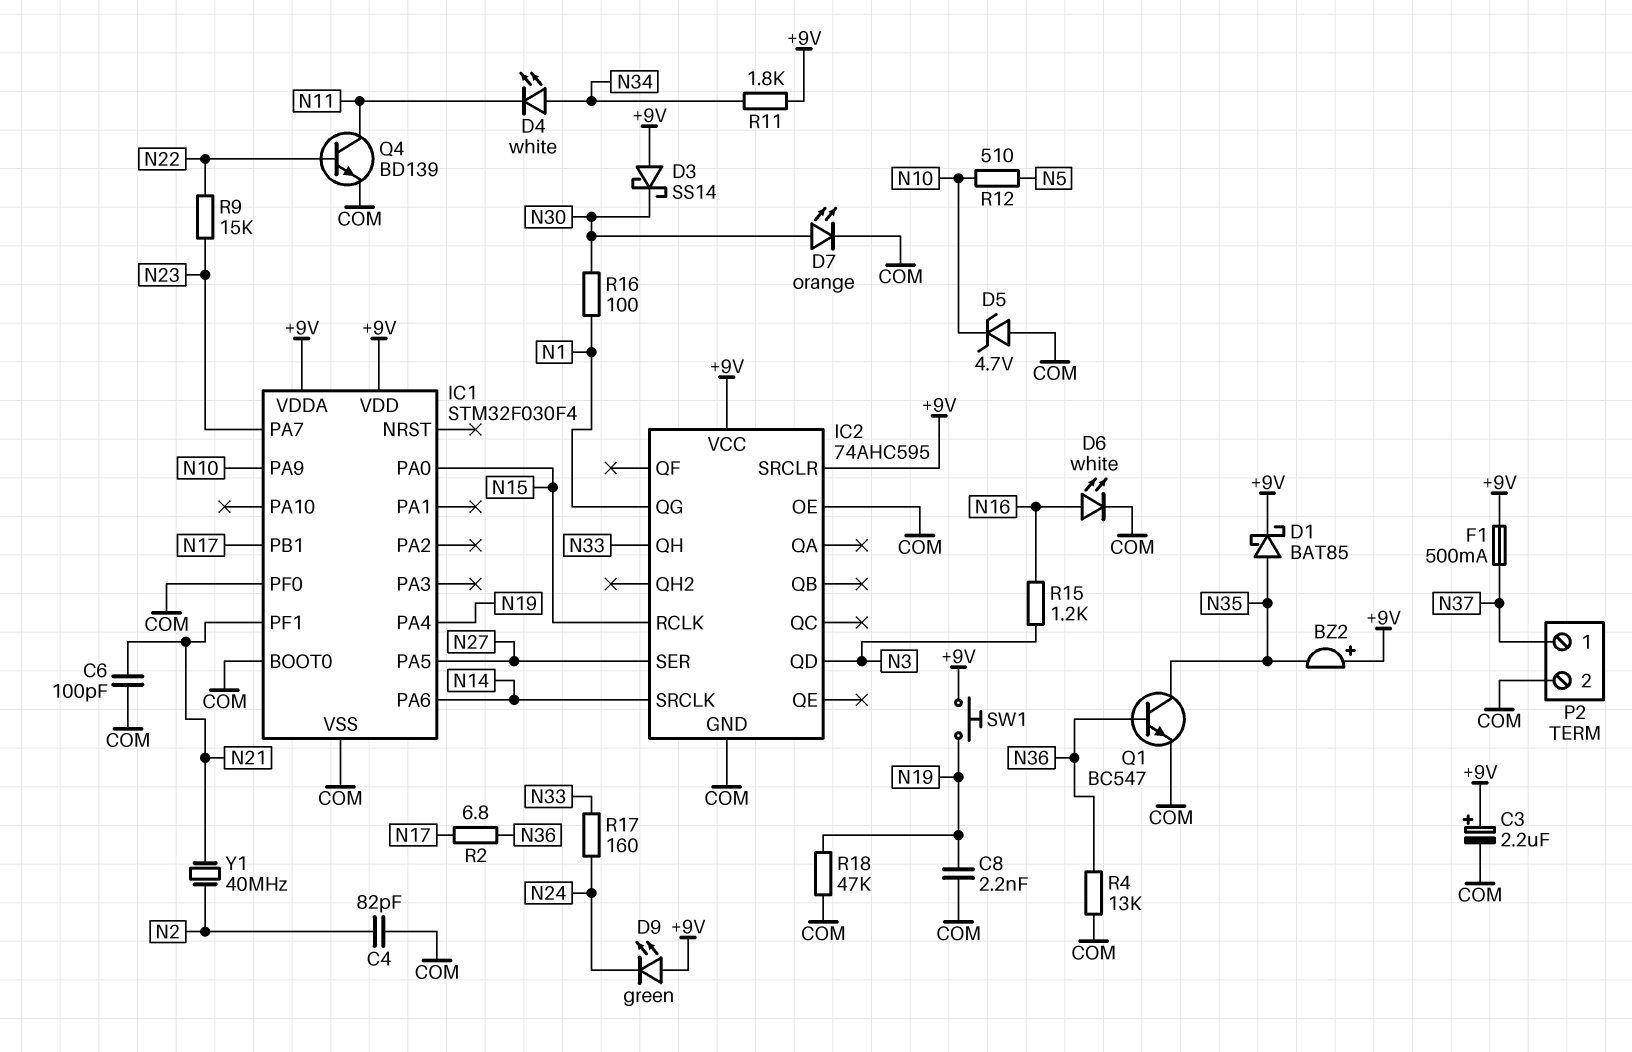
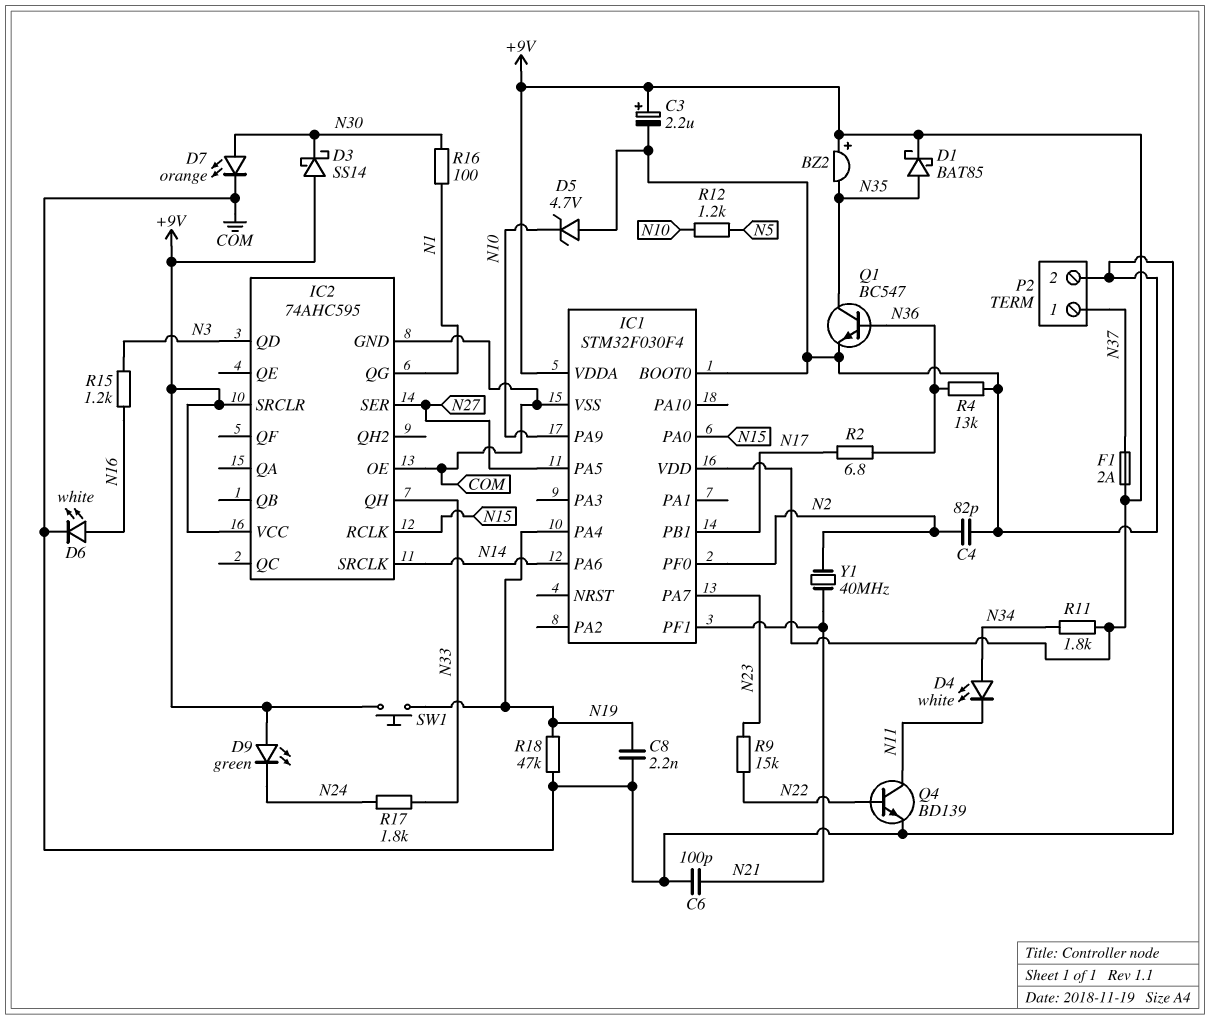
F1: 500mA (+9V, N37) -> 2A (+9V, N37)
IC1 pin PF0: COM -> N2
R12: 510 (N5, N10) -> 1.2k (N5, N10)
R17: 160 (N24, N33) -> 1.8k (N24, N33)

